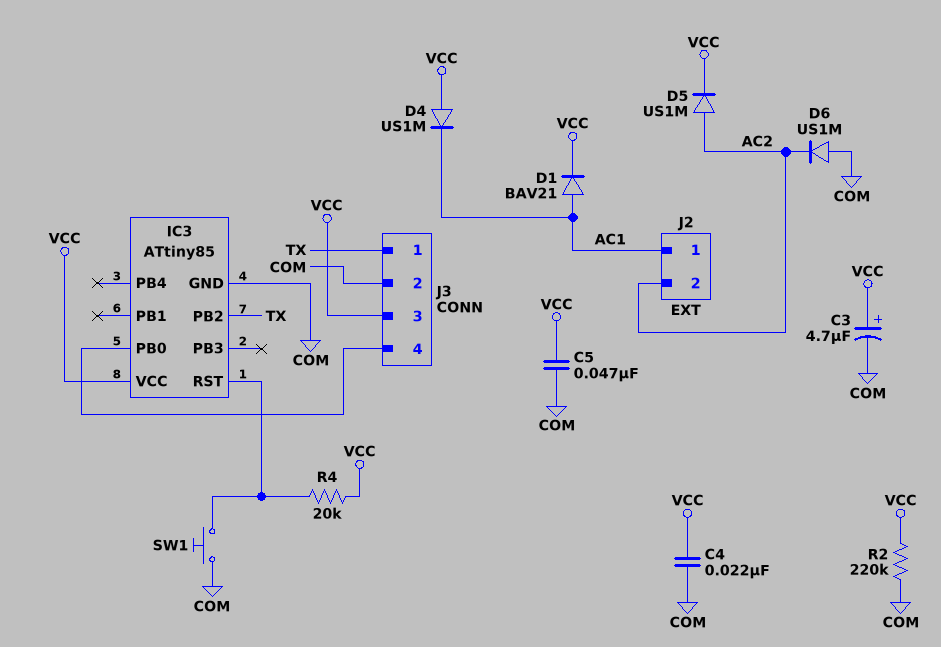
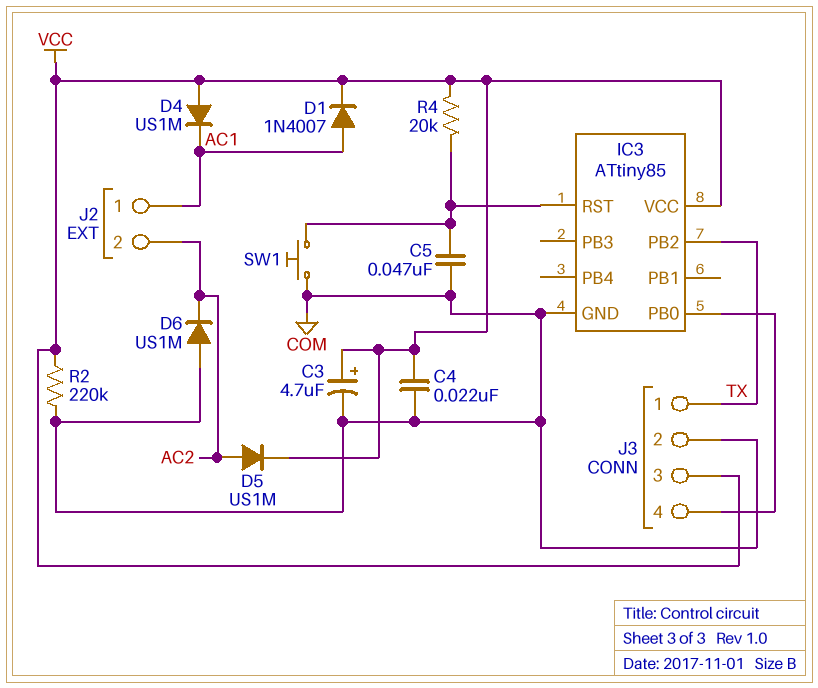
C5: 47nF (COM, VCC) -> 47nF (COM, IC3/RST)
D1: diode BAV21 (A AC1, K VCC) -> diode 1N4007 (A AC1, K VCC)

